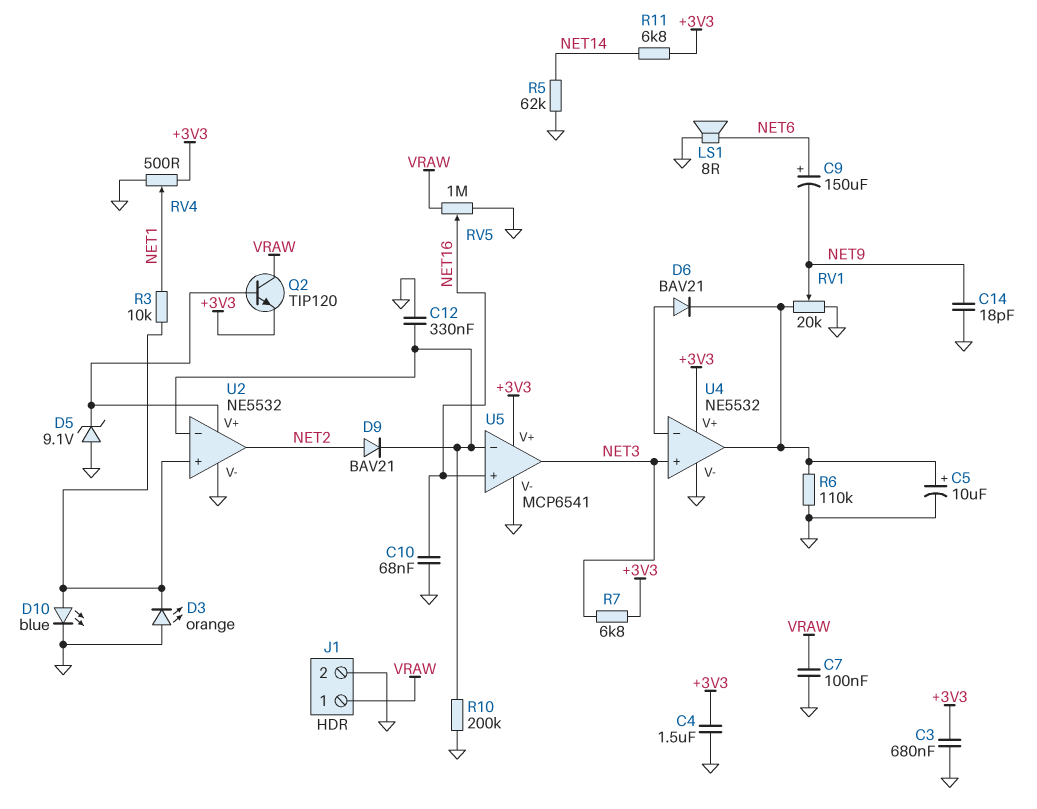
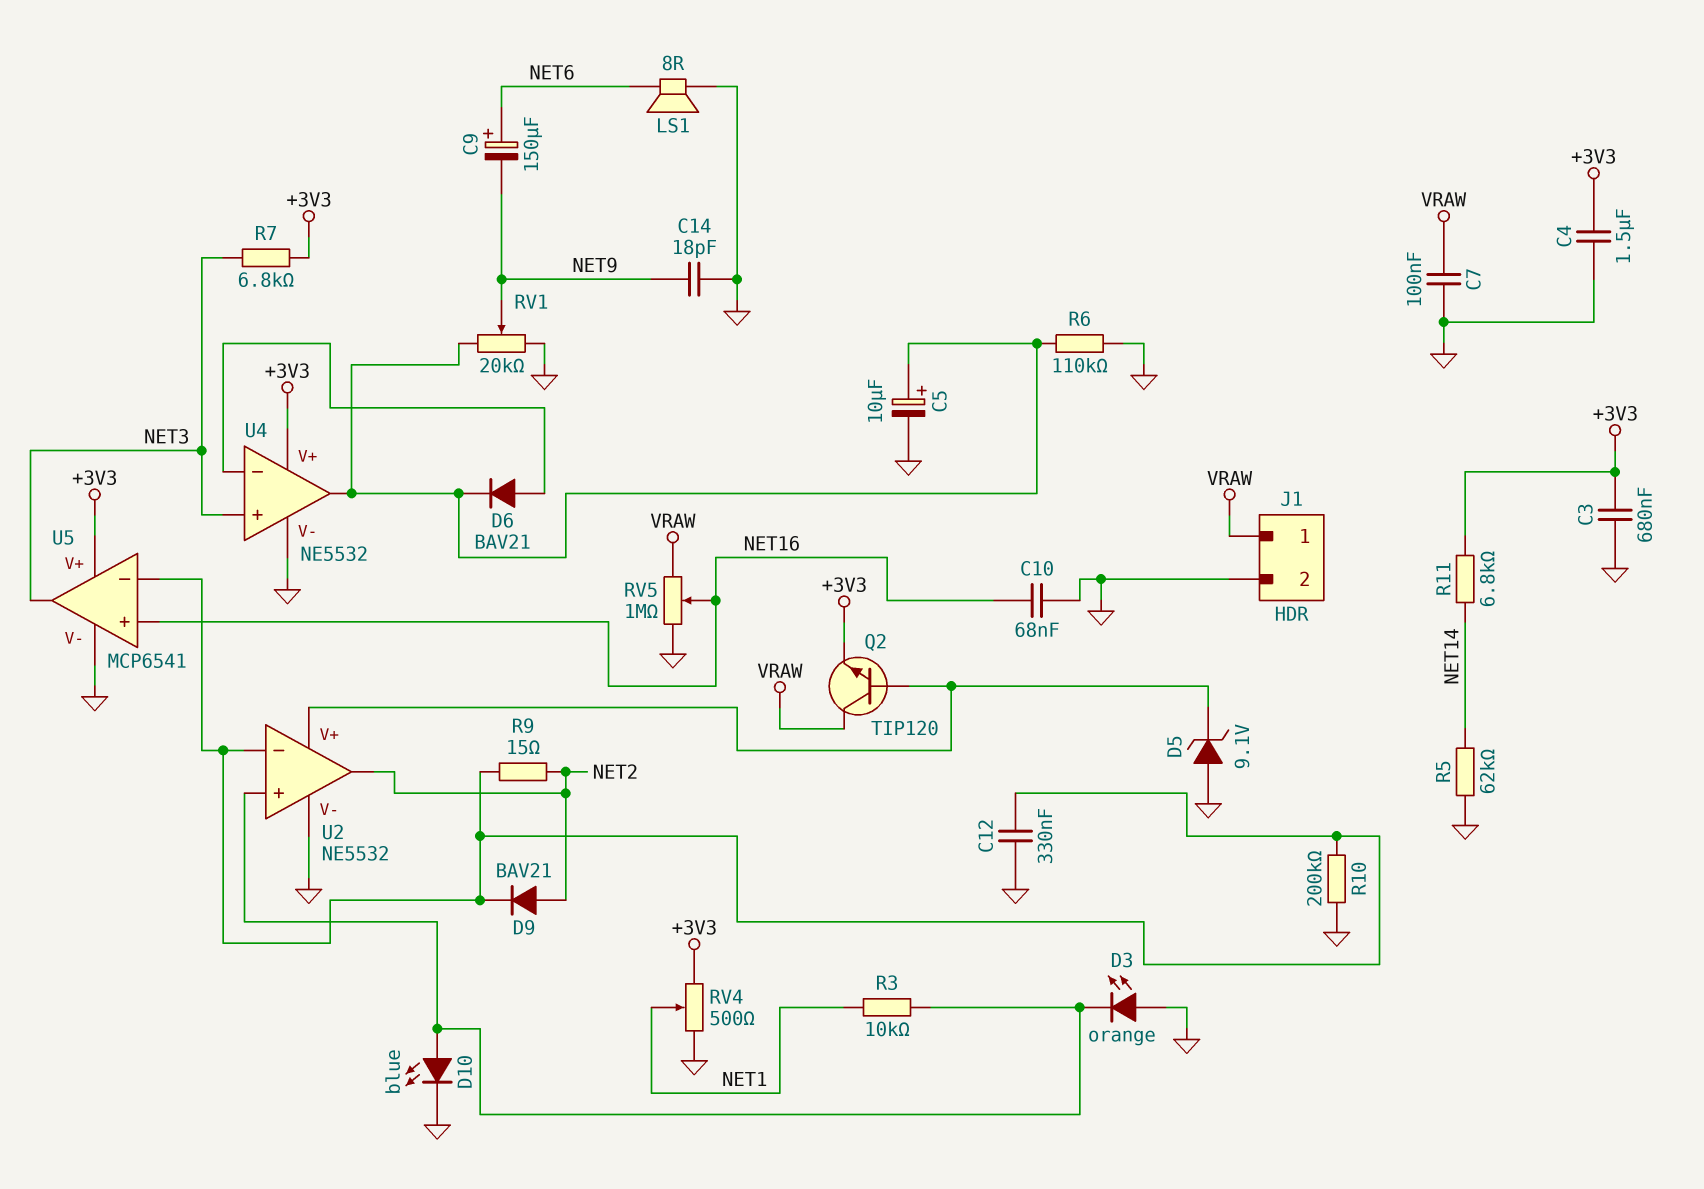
R9: none -> 15 (NET2, U2/in-)

